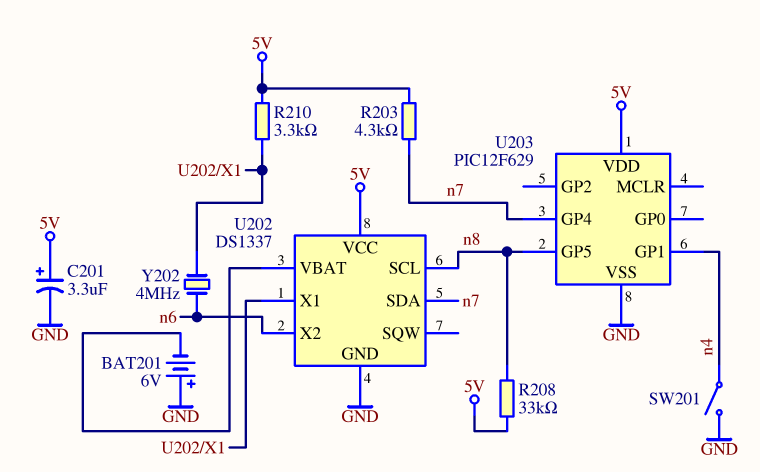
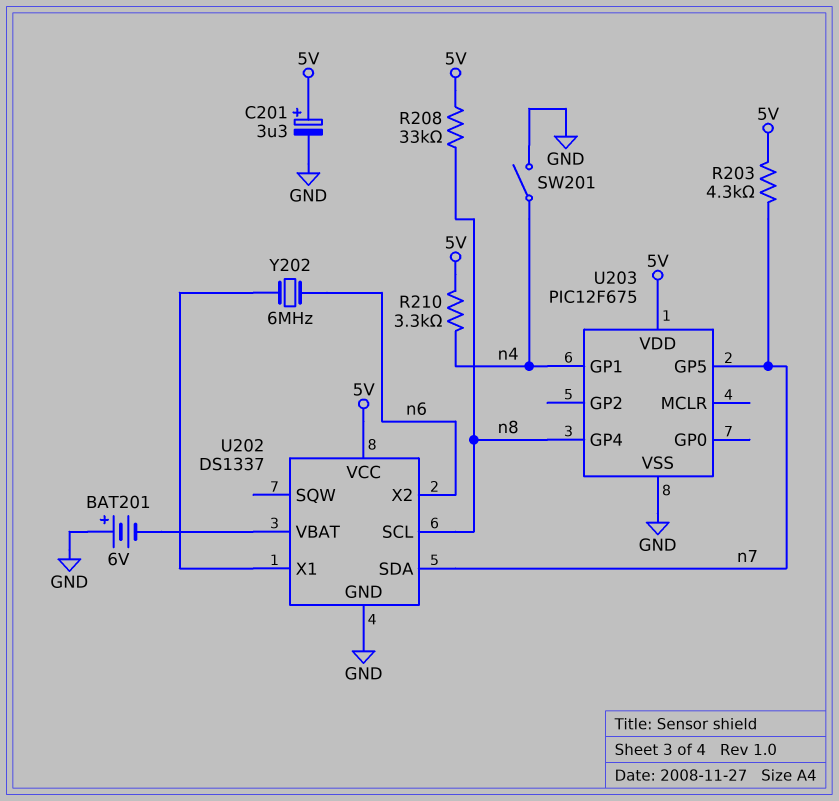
R210: 3.3k (5V, U202/X1) -> 3.3k (5V, n4)
U203: PIC12F629 -> PIC12F675
U203 pin GP4: n7 -> n8
U203 pin GP5: n8 -> n7
Y202: 4MHz (U202/X1, n6) -> 6MHz (U202/X1, n6)

